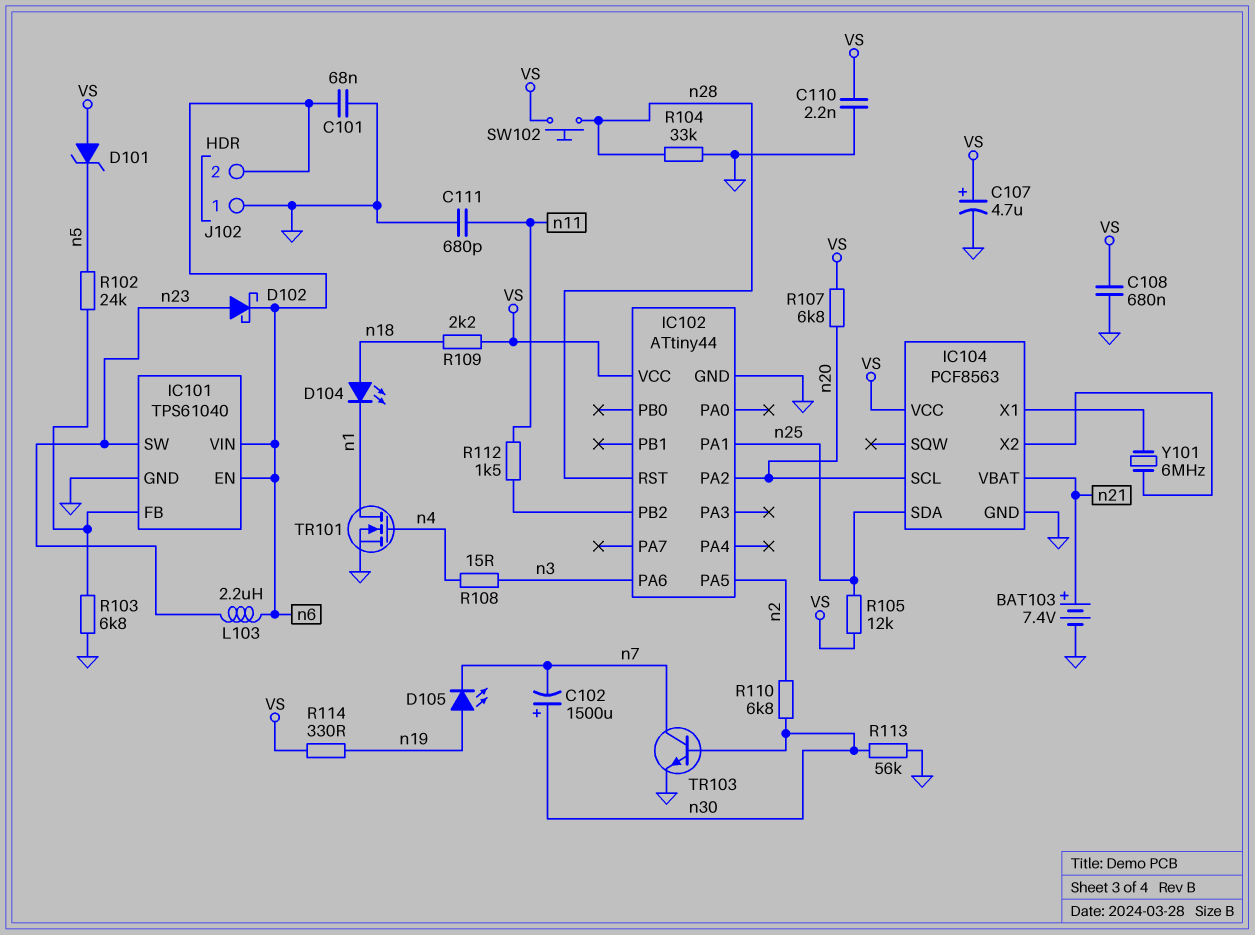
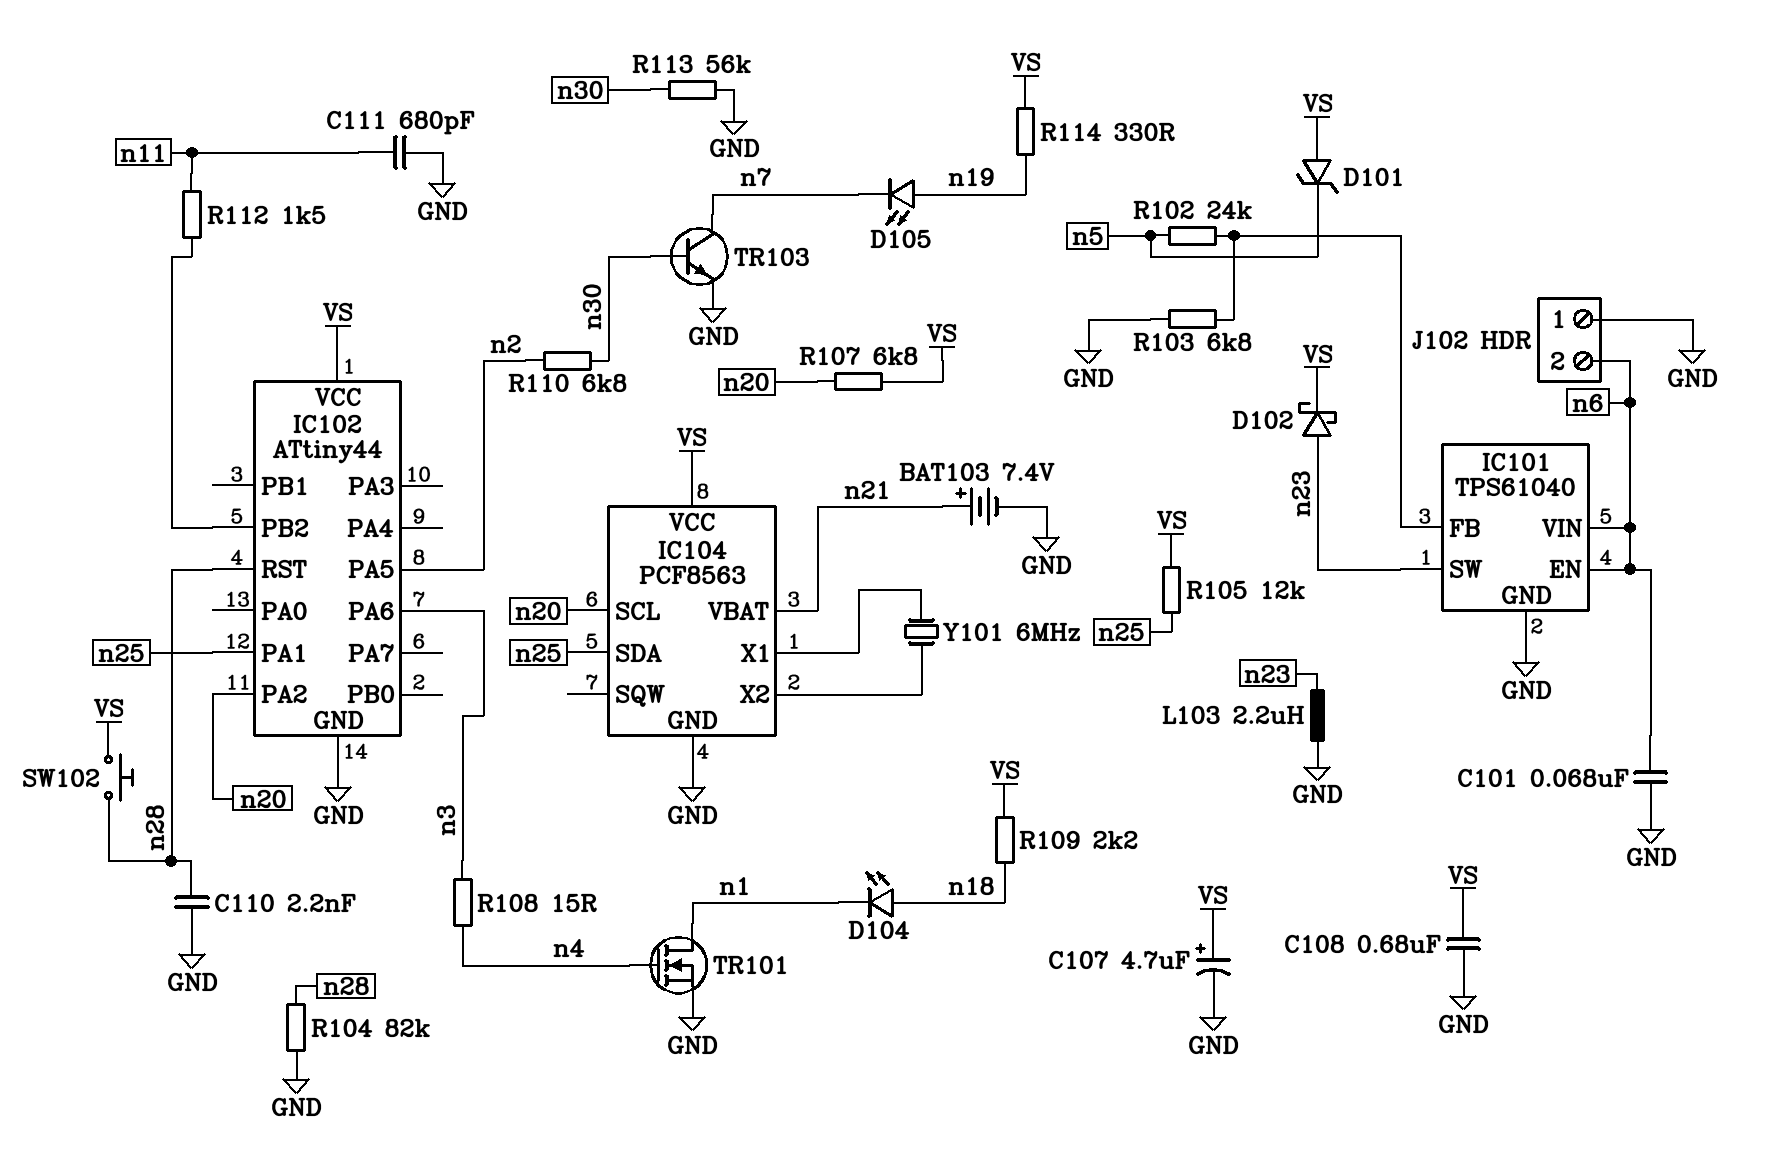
C102: 1500uF (plus n30, minus n7) -> none
C110: 2.2nF (GND, VS) -> 2.2nF (GND, n28)
D102: schottky (A n23, K n6) -> schottky (A n23, K VS)
L103: 2.2uH (n6, n23) -> 2.2uH (GND, n23)
R104: 33k (GND, n28) -> 82k (GND, n28)

